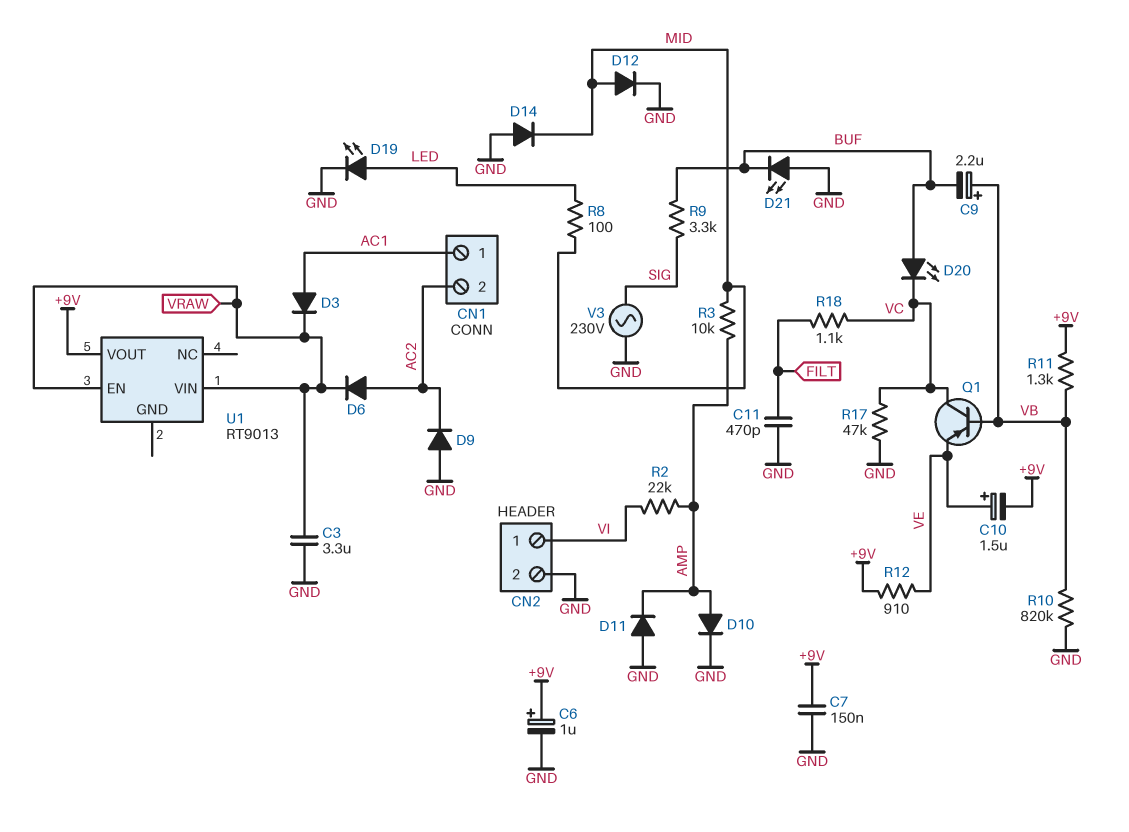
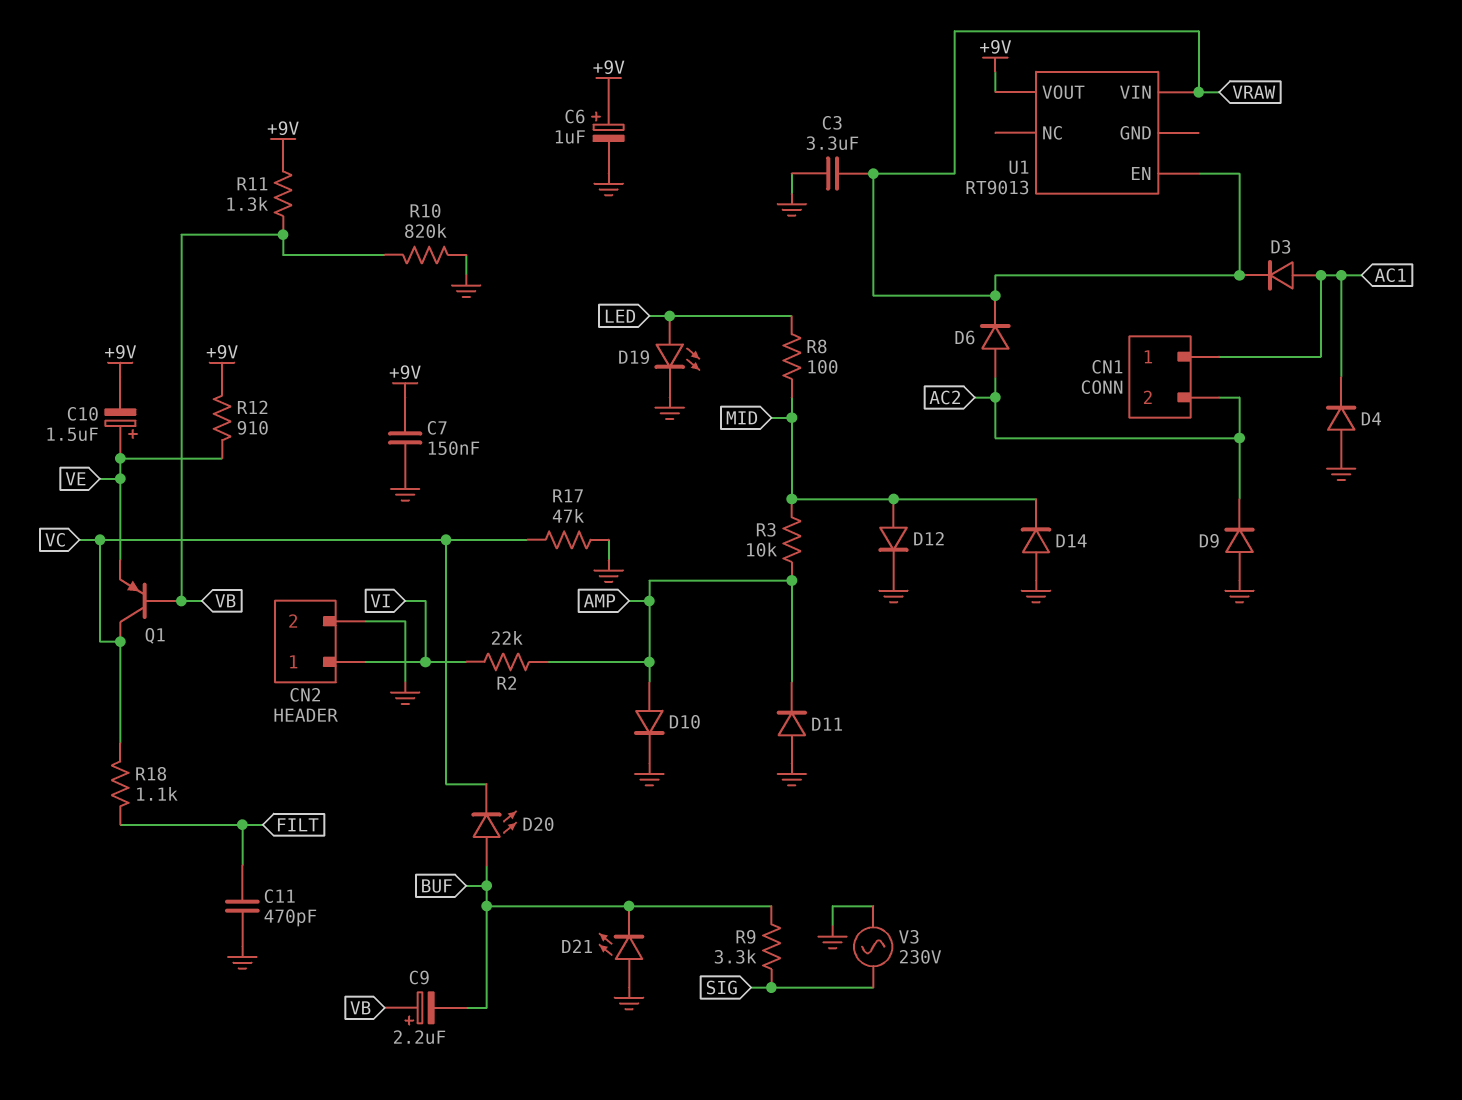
D4: none -> diode (A GND, K AC1)

